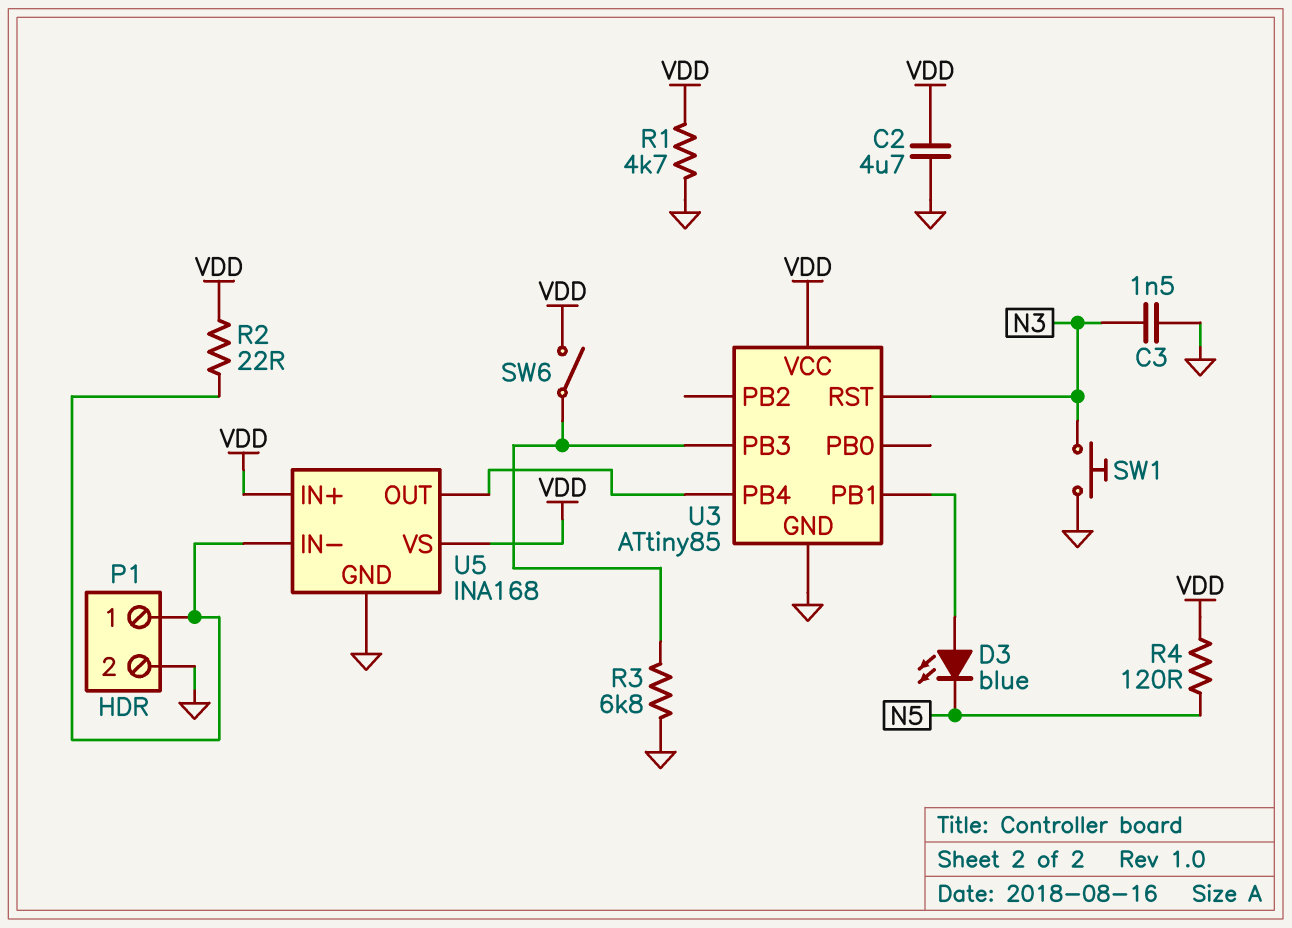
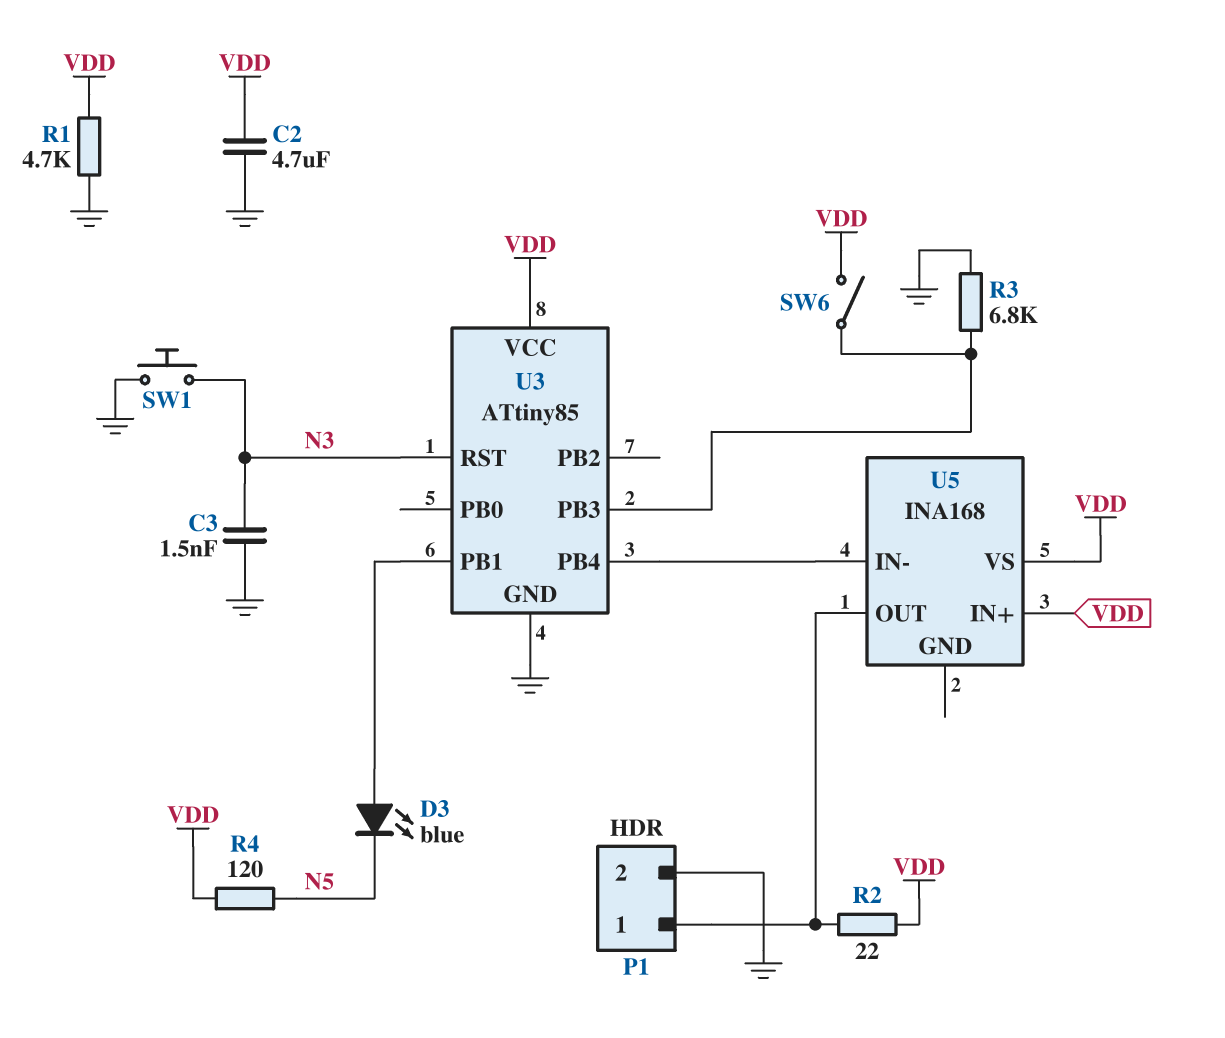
U5 pin GND: GND -> none
U5 pin IN-: P1/1 -> U3/PB4
U5 pin OUT: U3/PB4 -> P1/1

